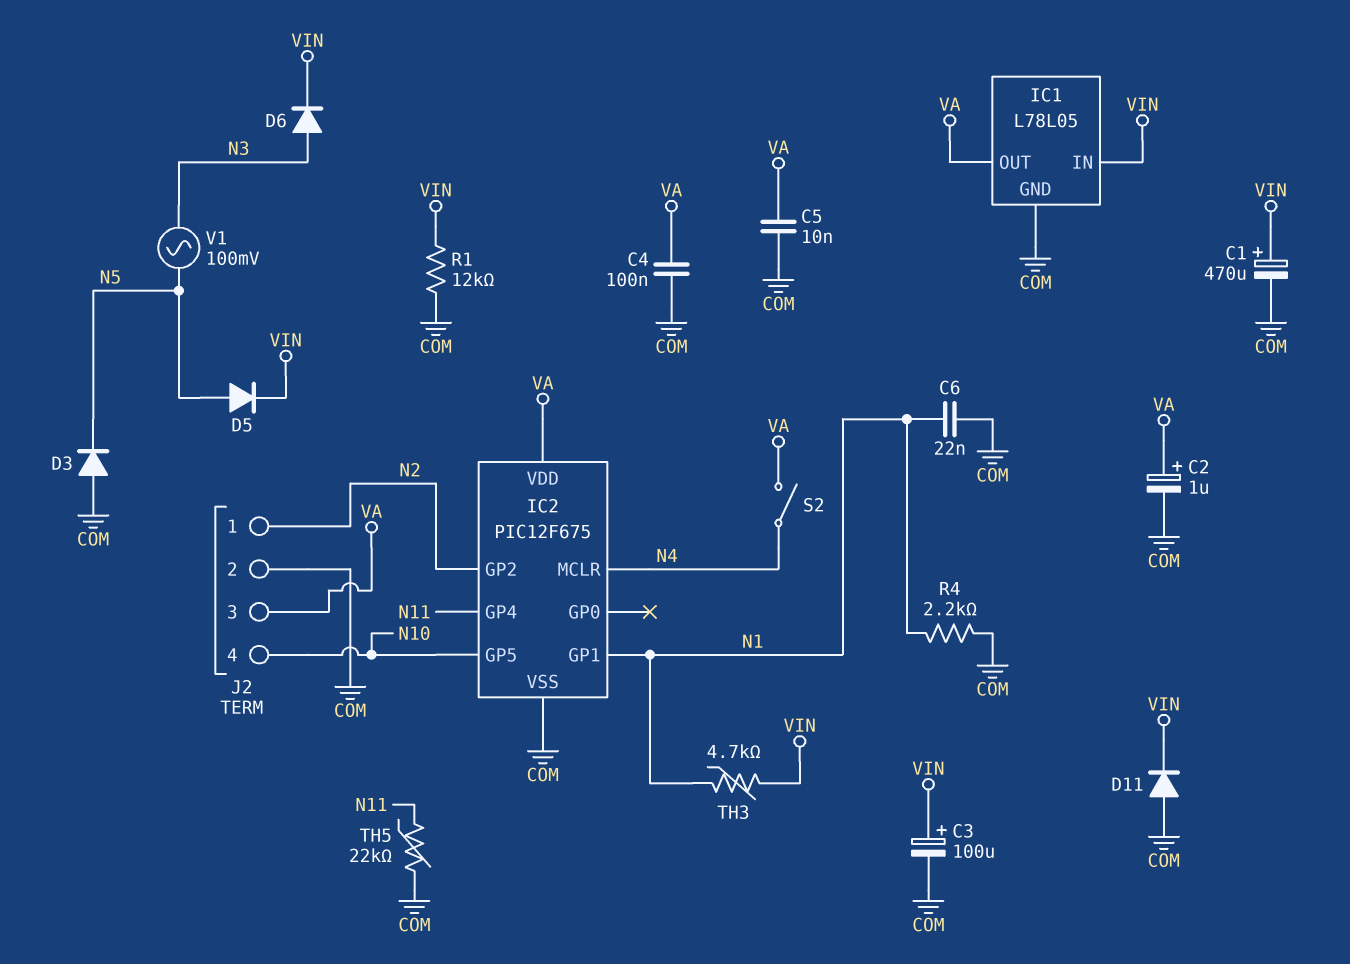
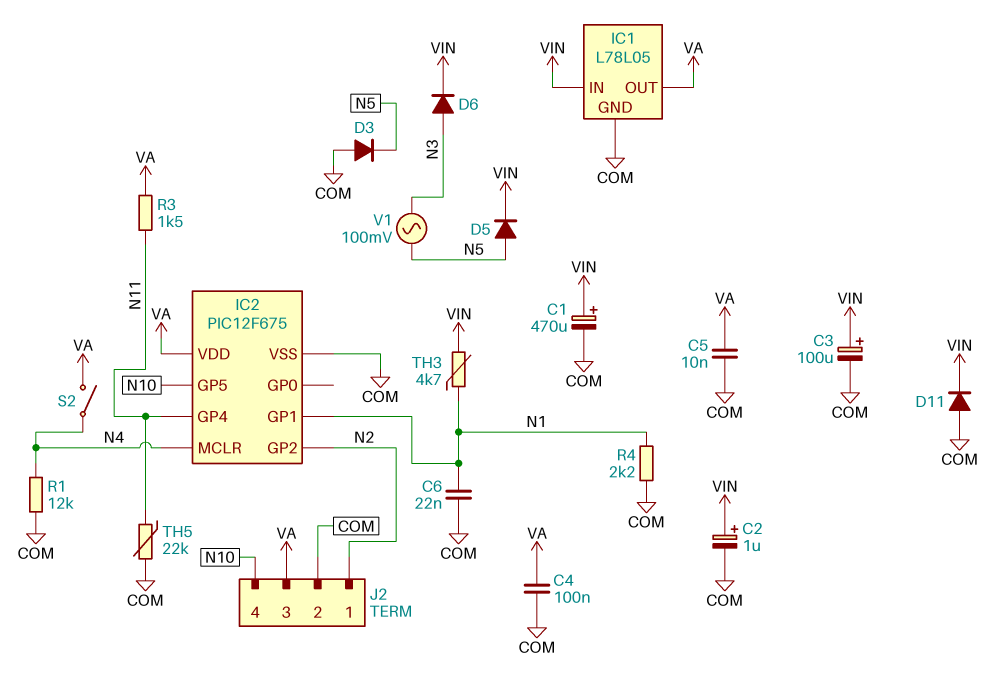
C2: 1uF (plus VA, minus COM) -> 1uF (plus VIN, minus COM)
R1: 12k (COM, VIN) -> 12k (COM, N4)
R3: none -> 1.5k (N11, VA)

